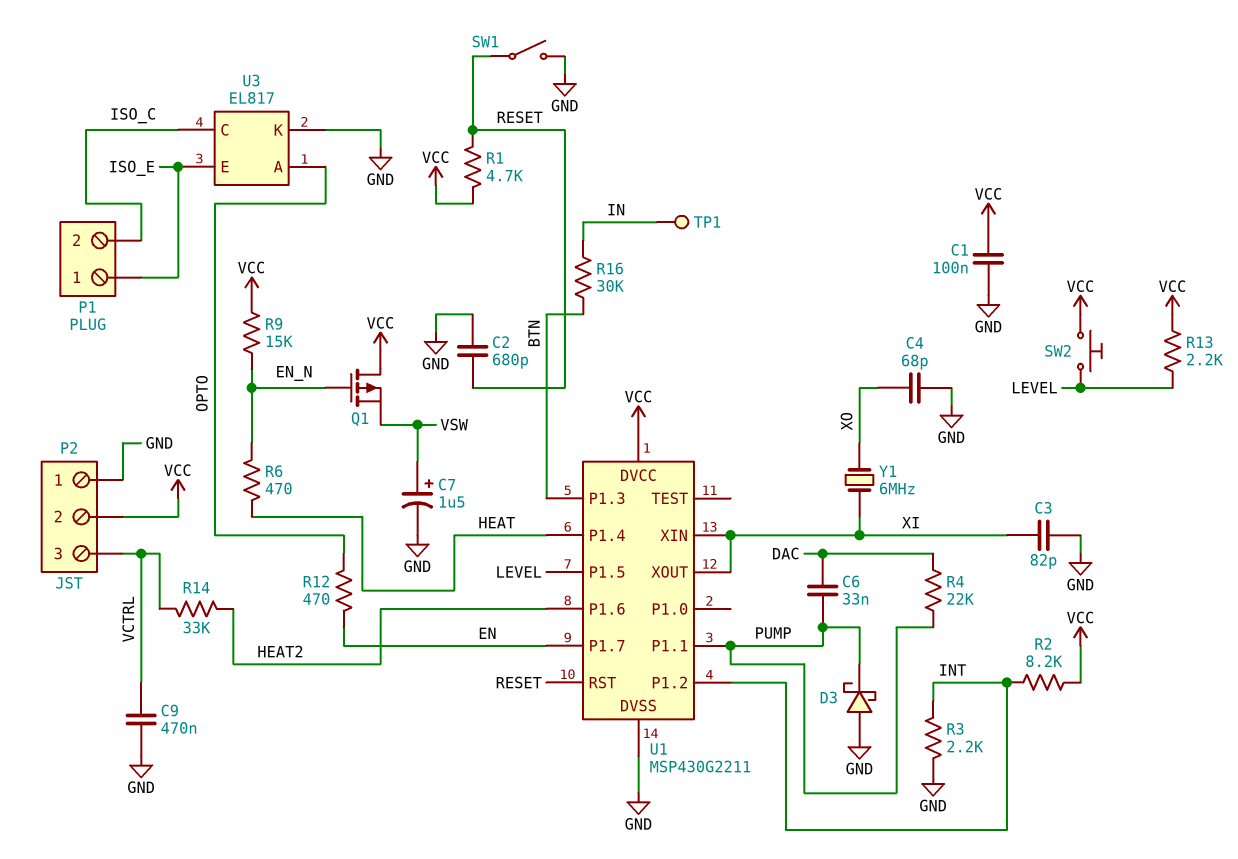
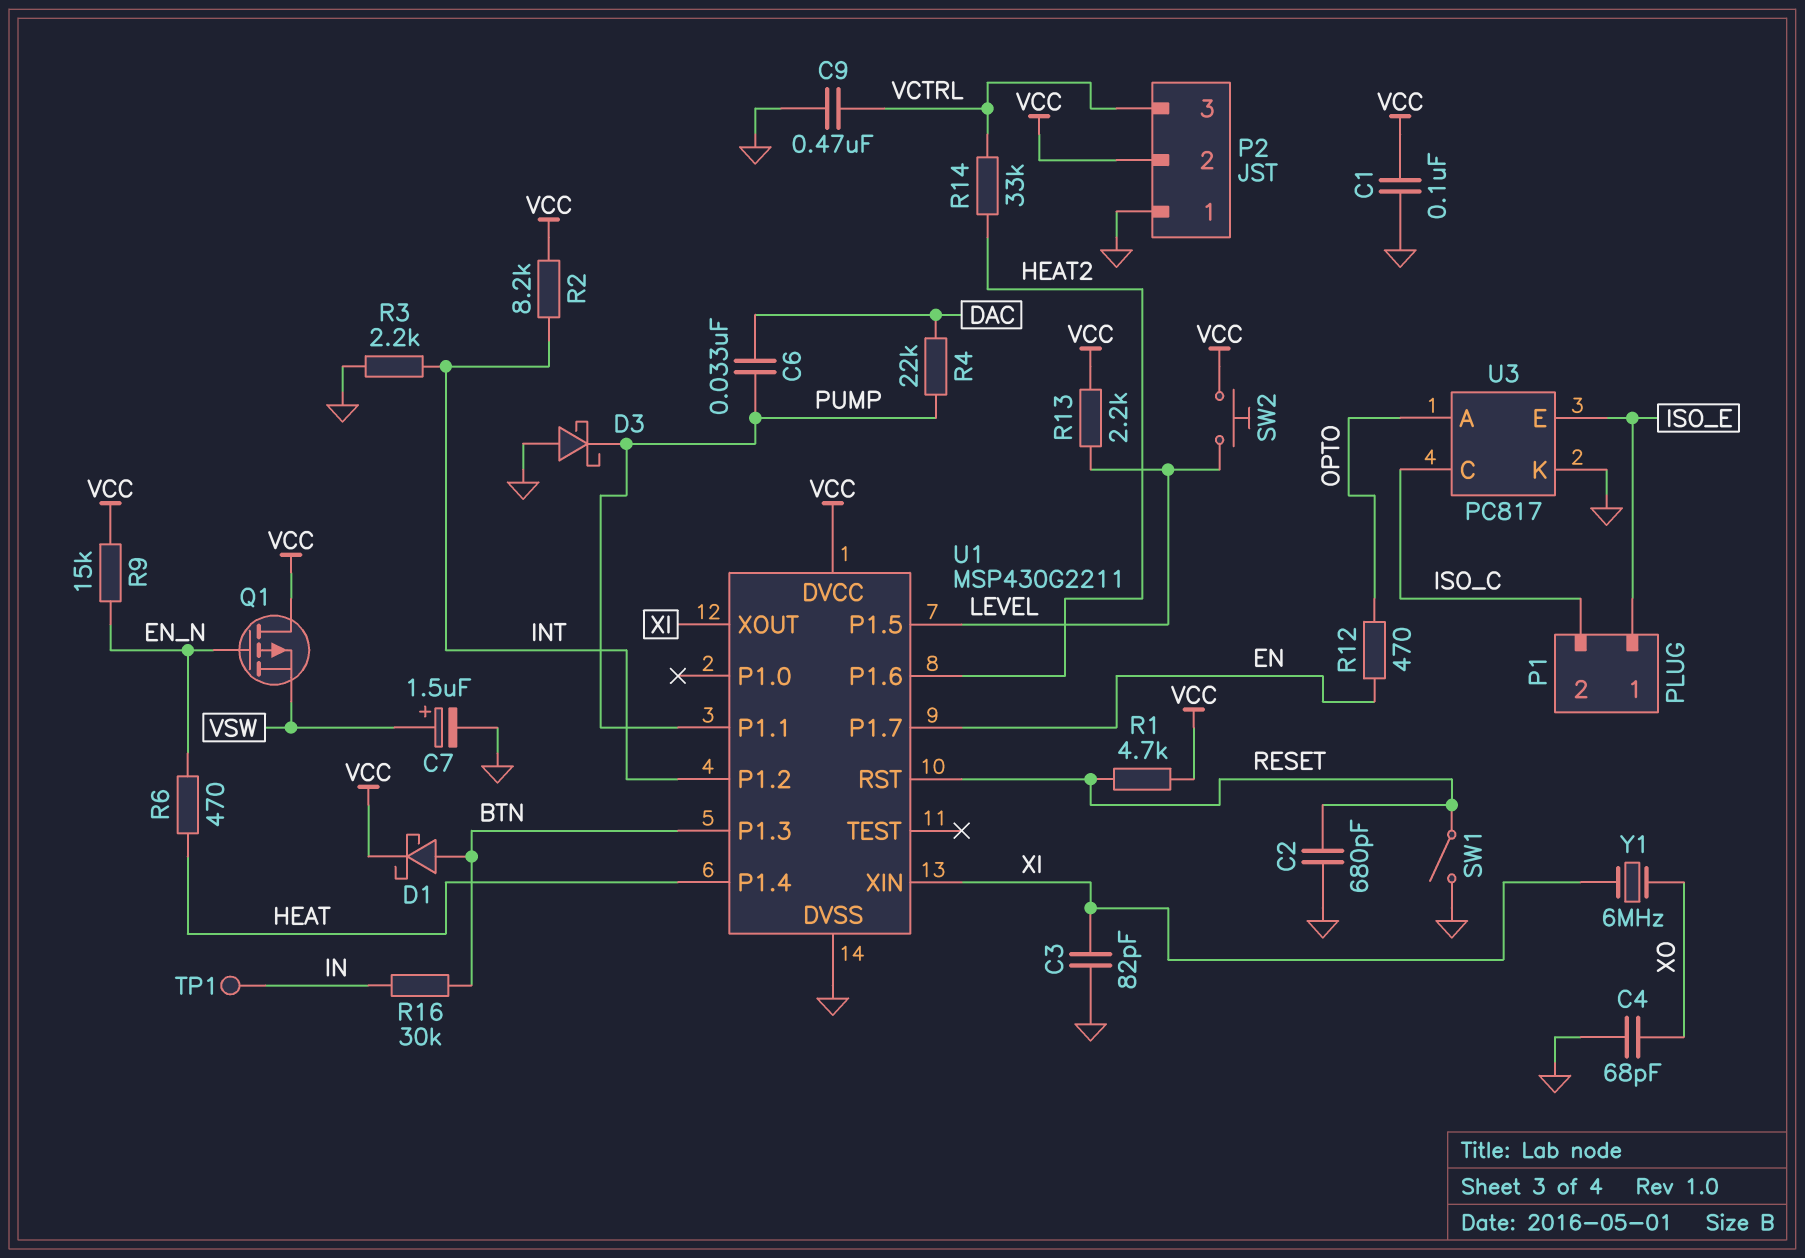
D1: none -> schottky (A BTN, K VCC)
U3: EL817 -> PC817

